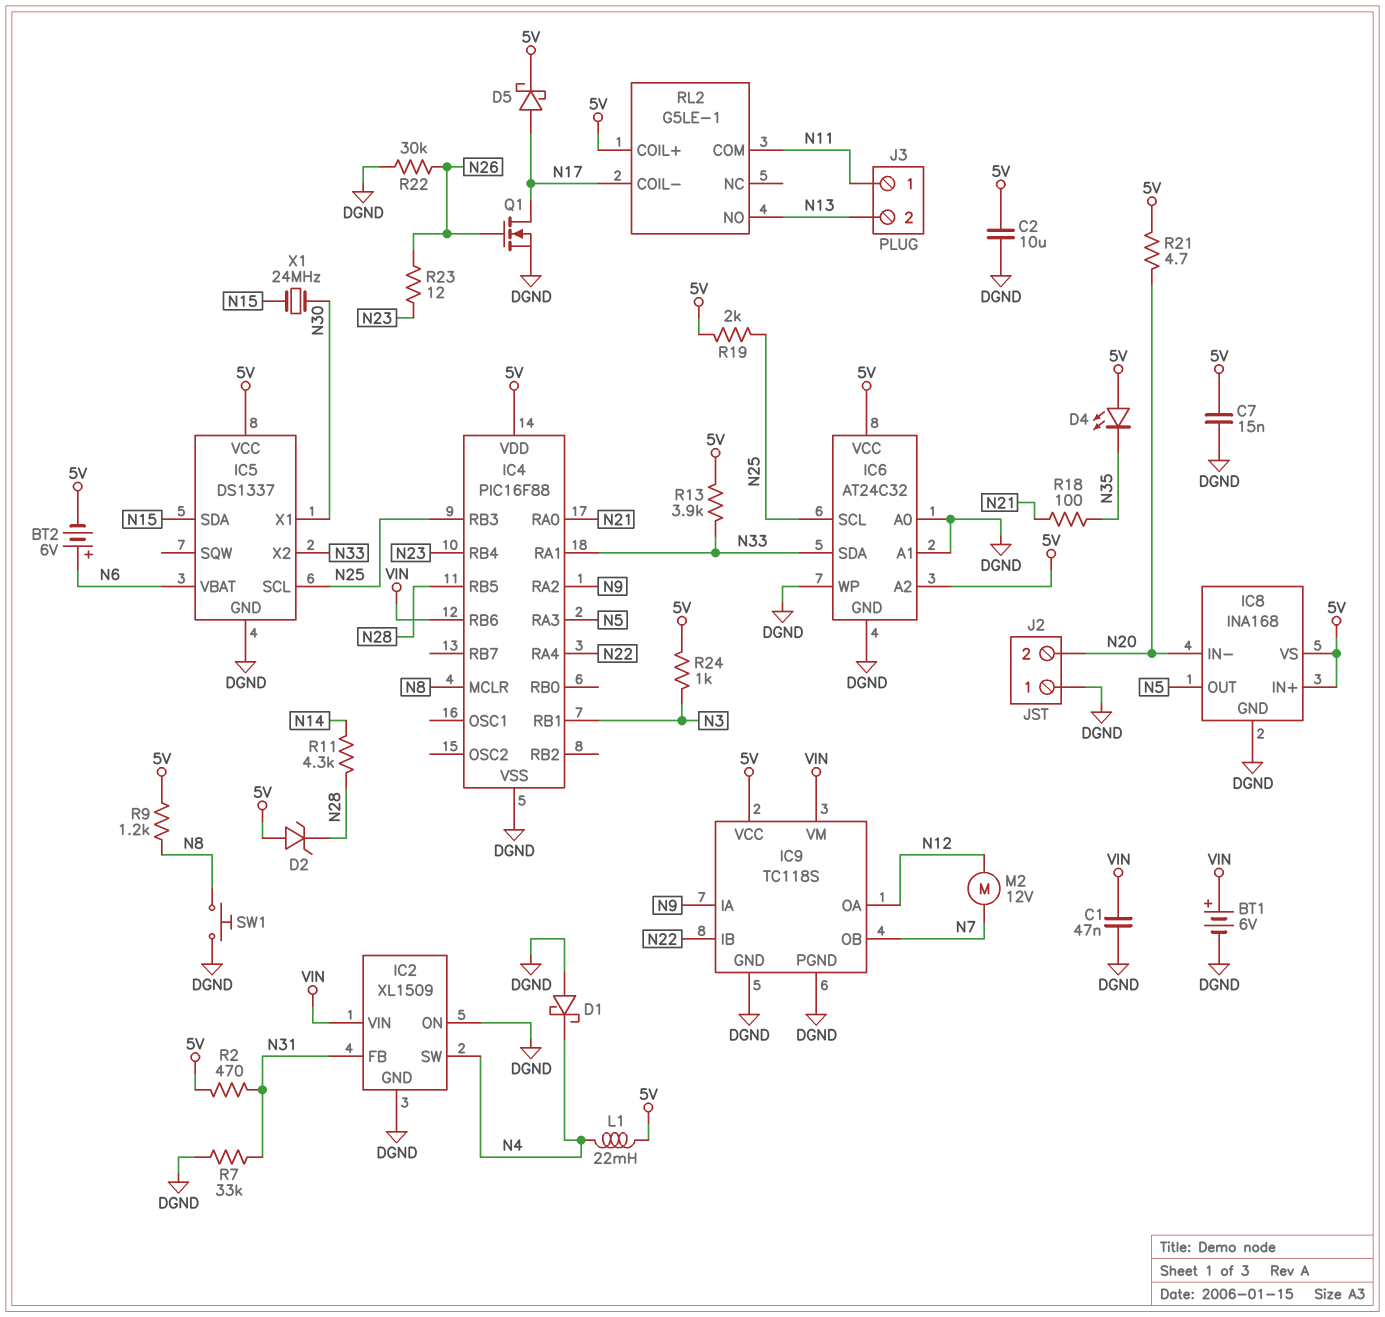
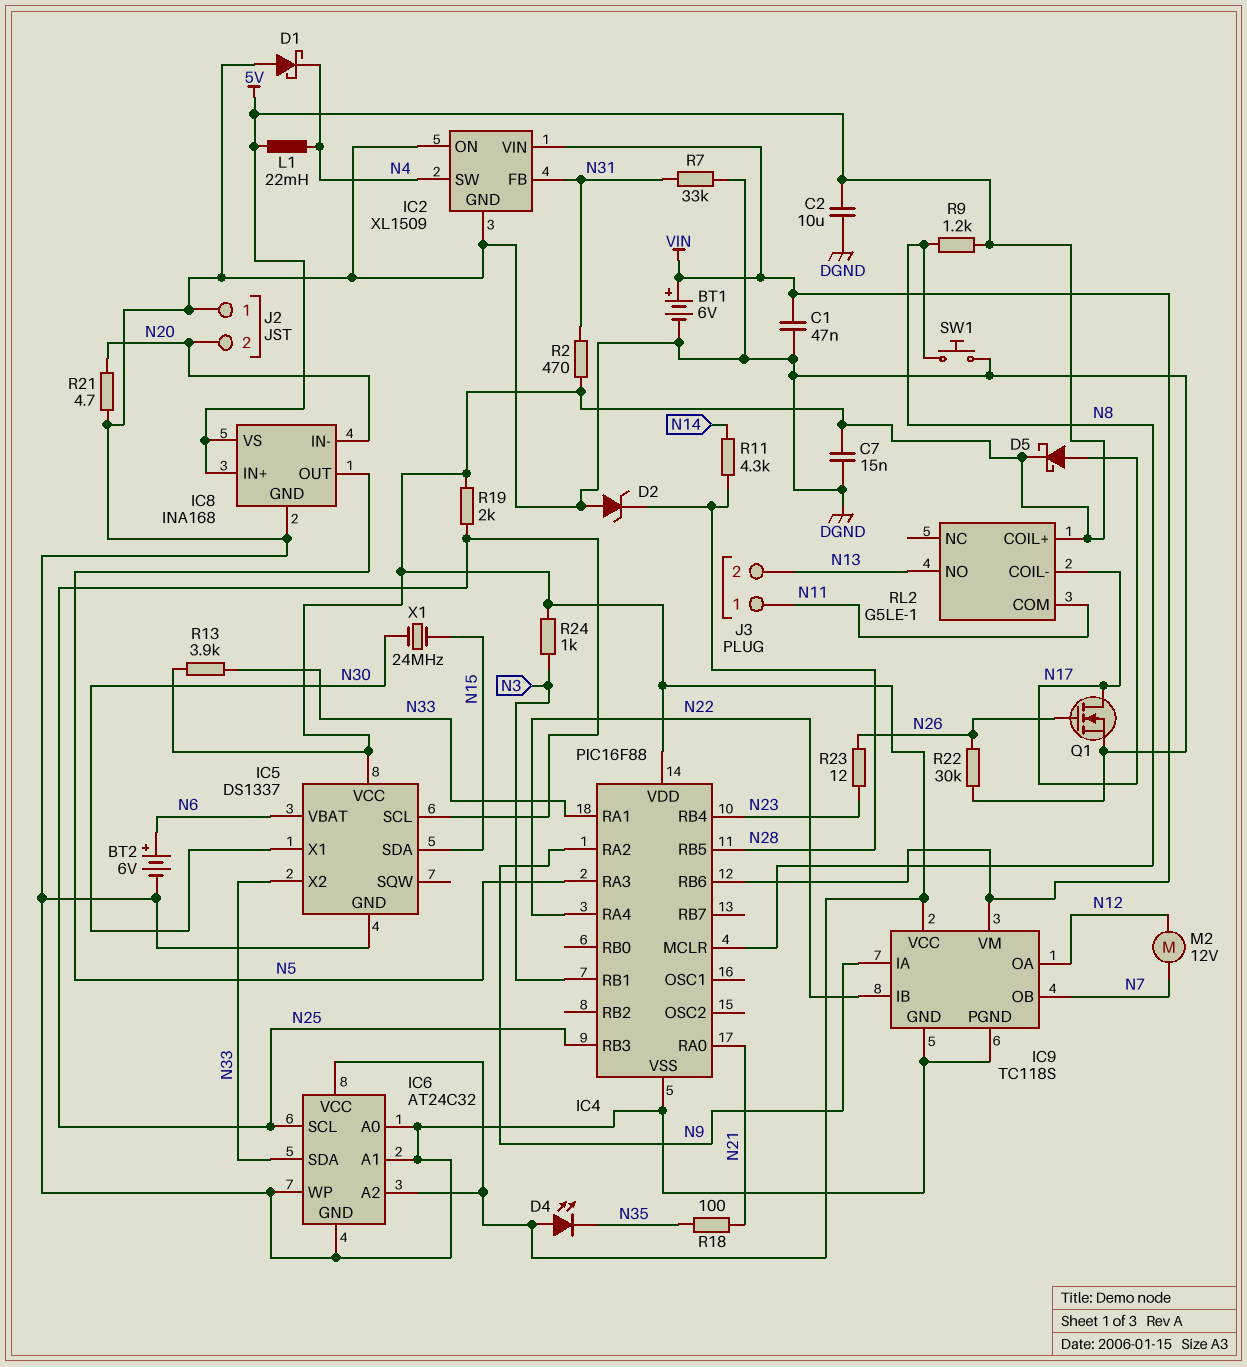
BT2: 6V (plus N6, minus 5V) -> 6V (plus N6, minus DGND)
D2: zener (A 5V, K N28) -> zener (A DGND, K N28)
R21: 4.7 (5V, N20) -> 4.7 (DGND, N20)

